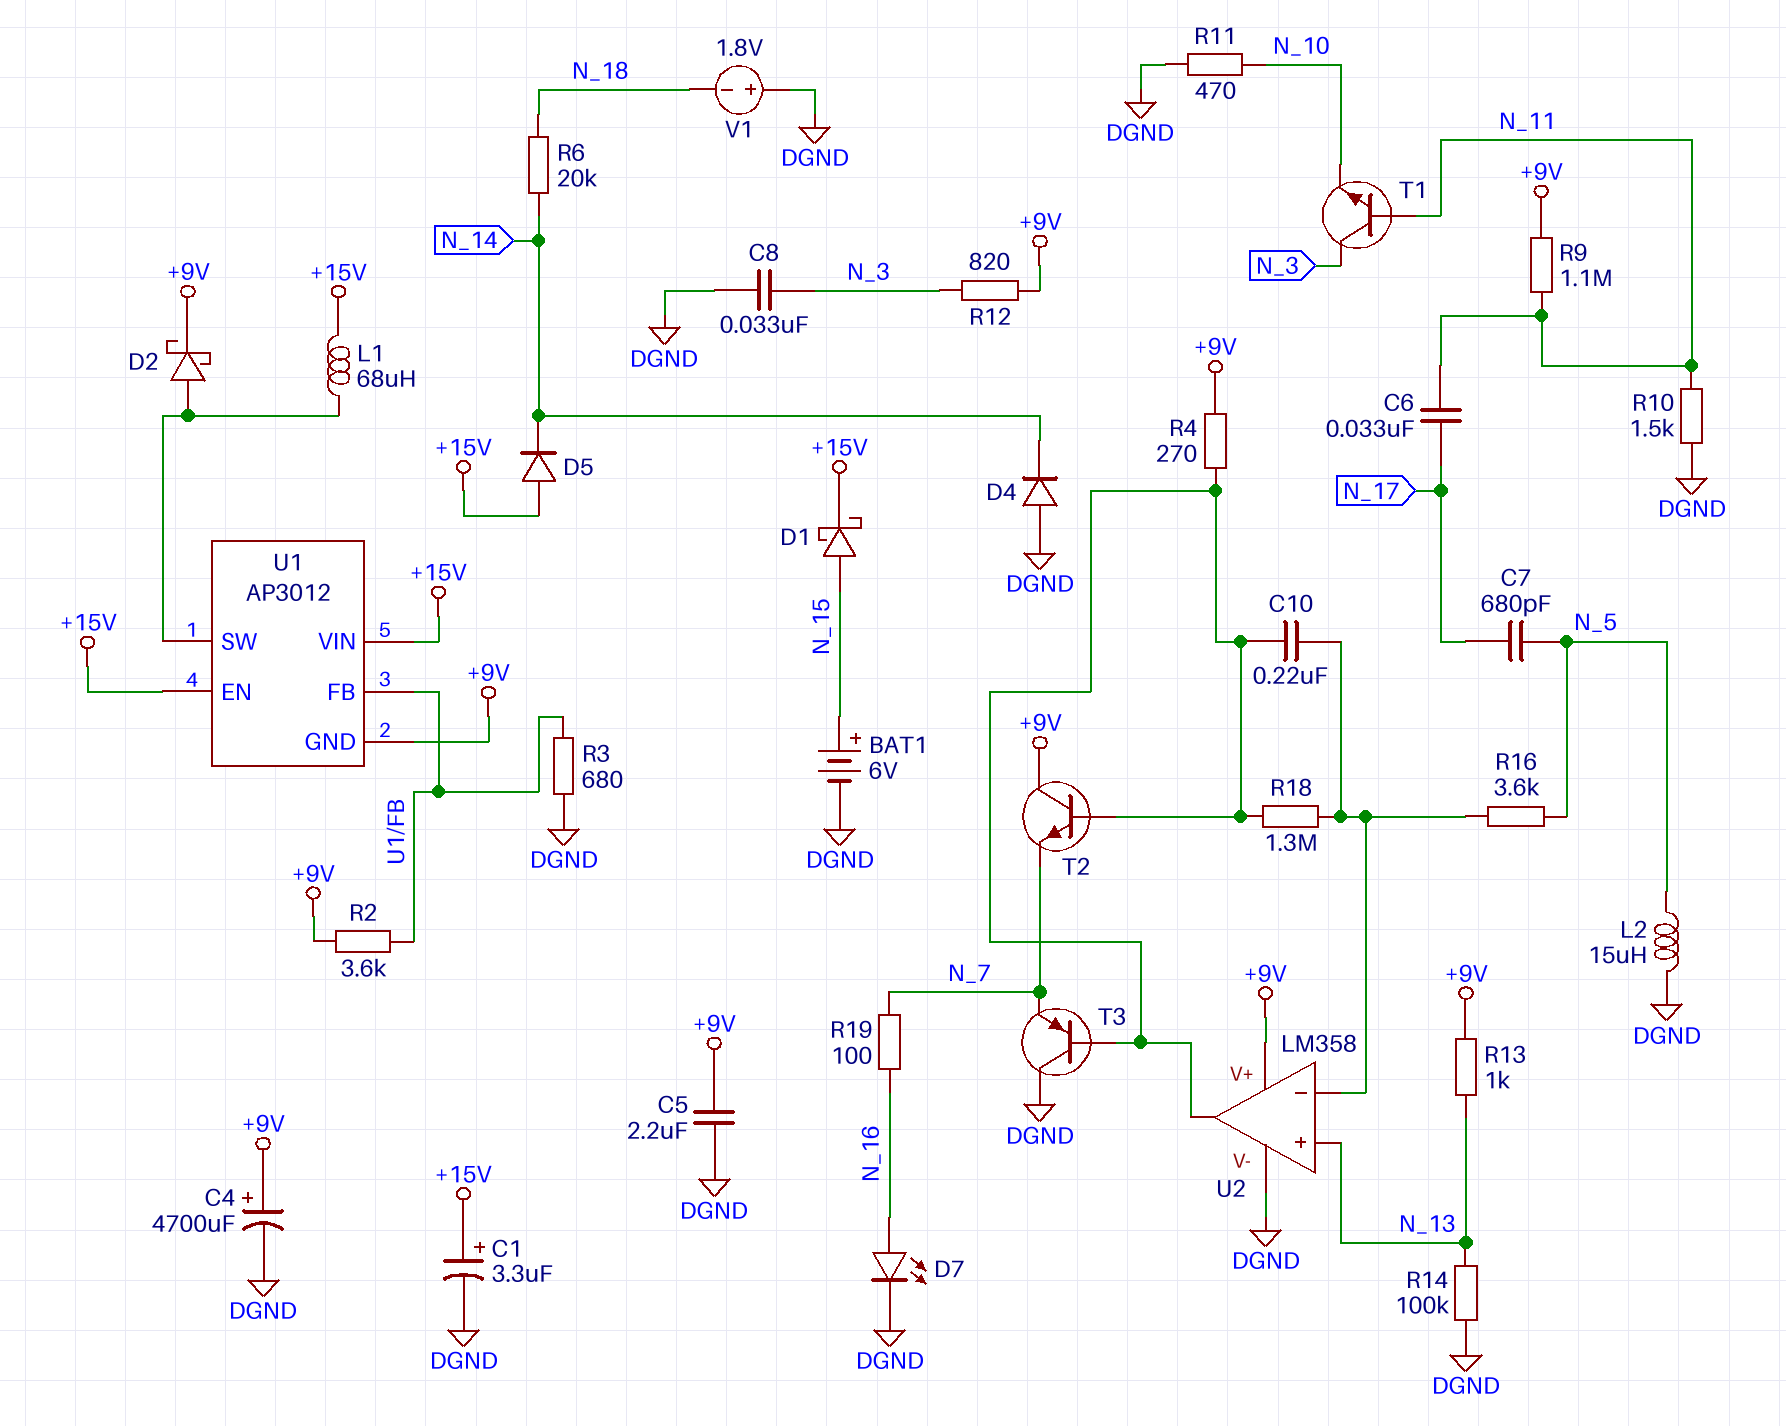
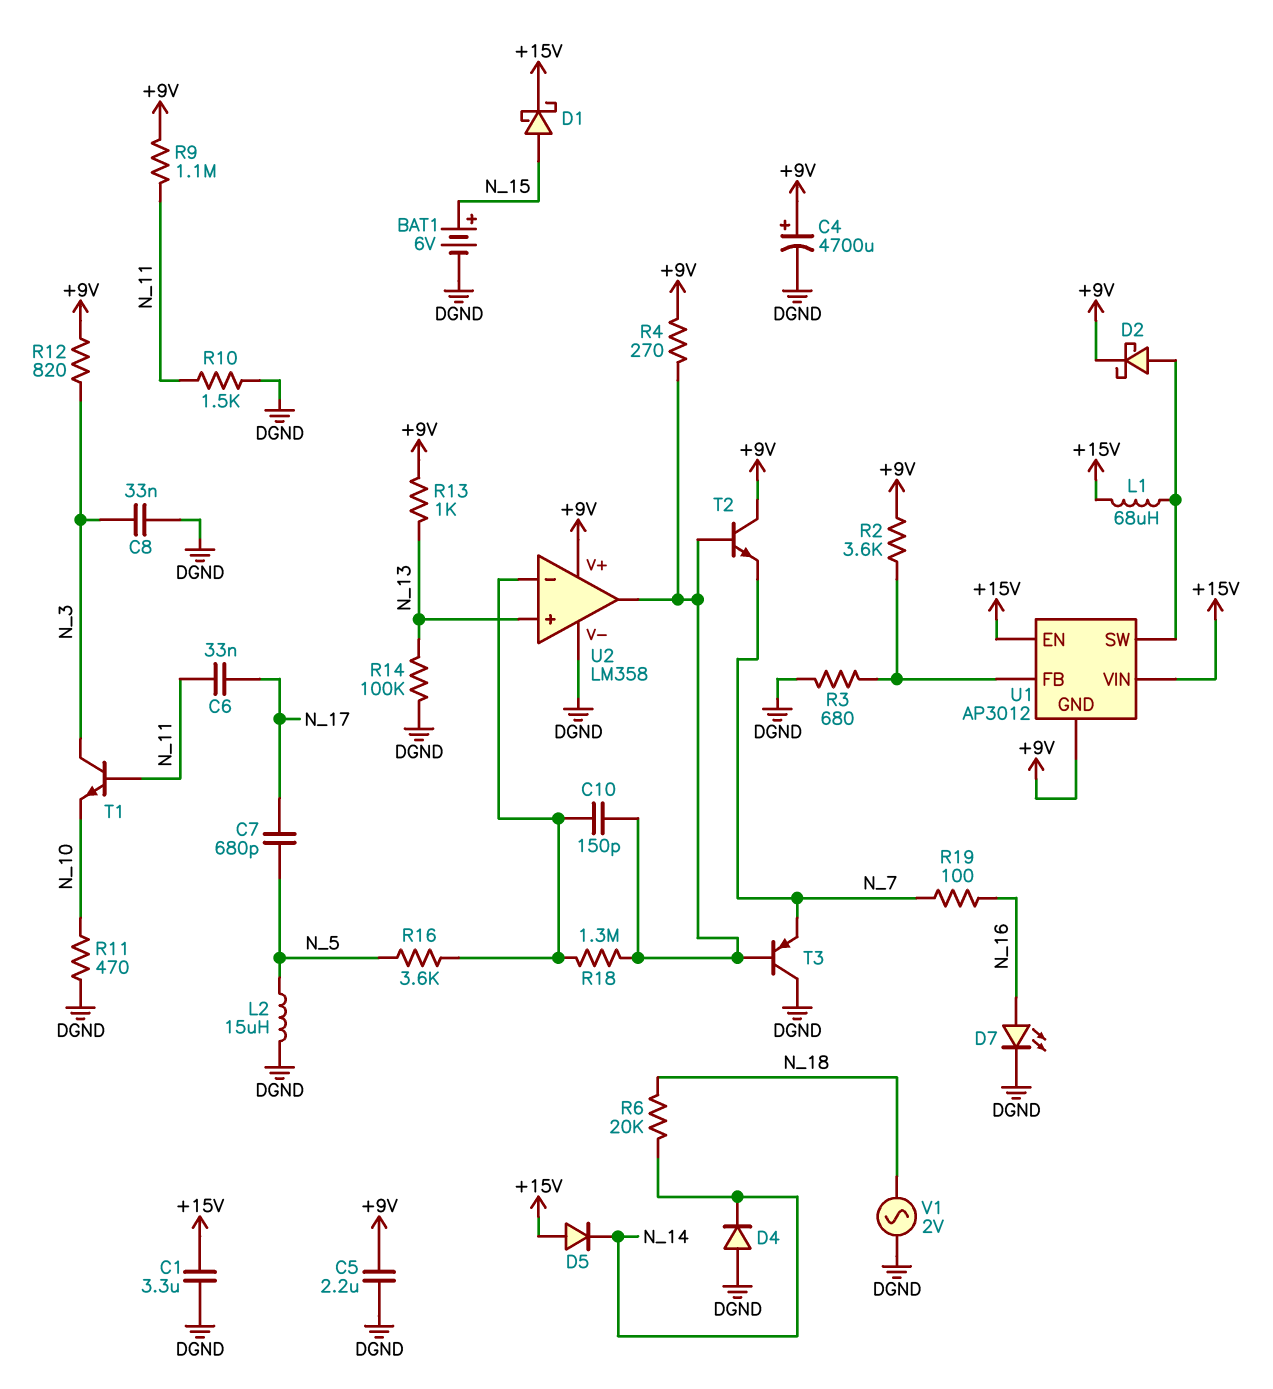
C1: 3.3uF (plus +15V, minus DGND) -> 3.3uF (+15V, DGND)
C10: 220nF (U2/in-, U2/out) -> 150pF (U2/in-, U2/out)
V1: 1.8V (plus DGND, minus N_18) -> AC 2V (DGND, N_18)

